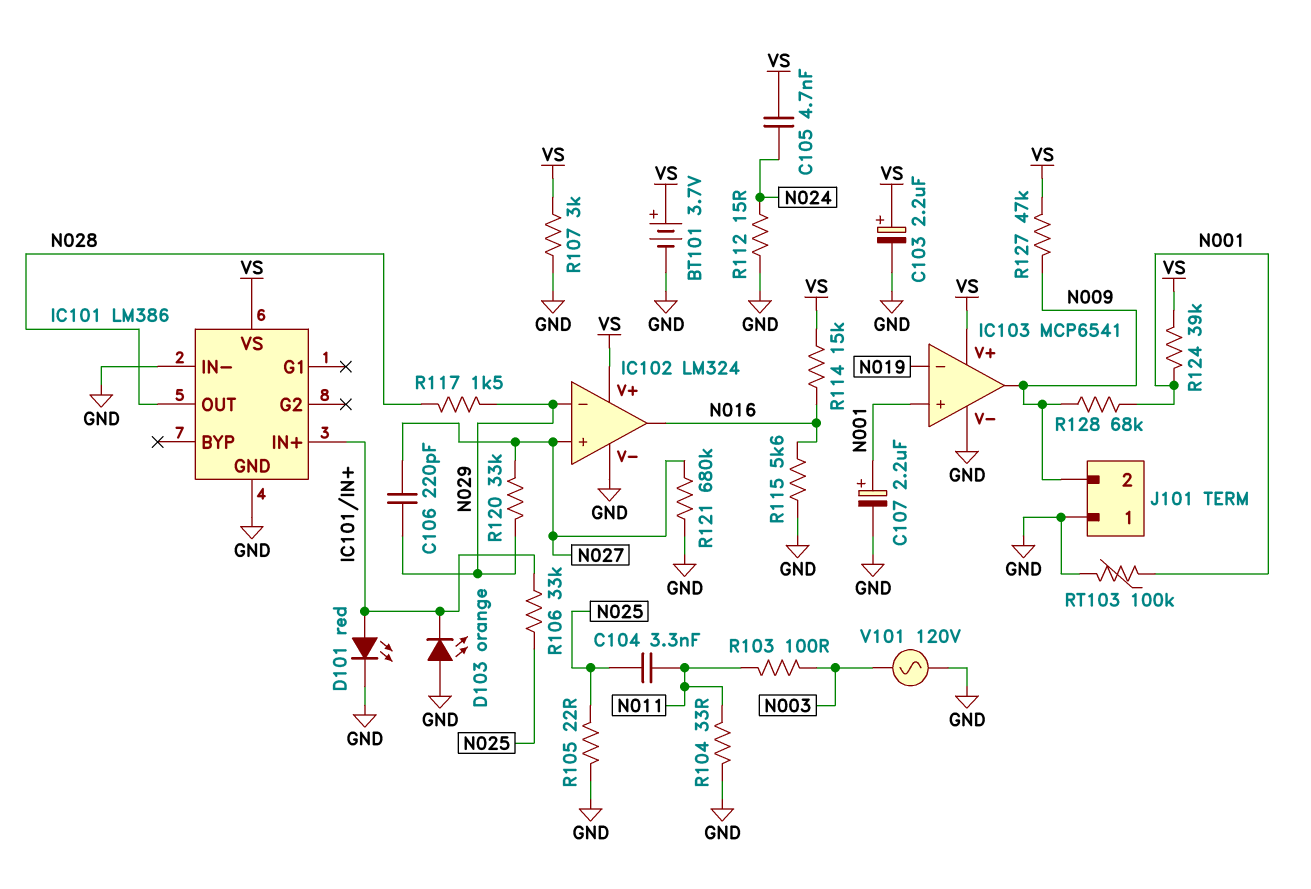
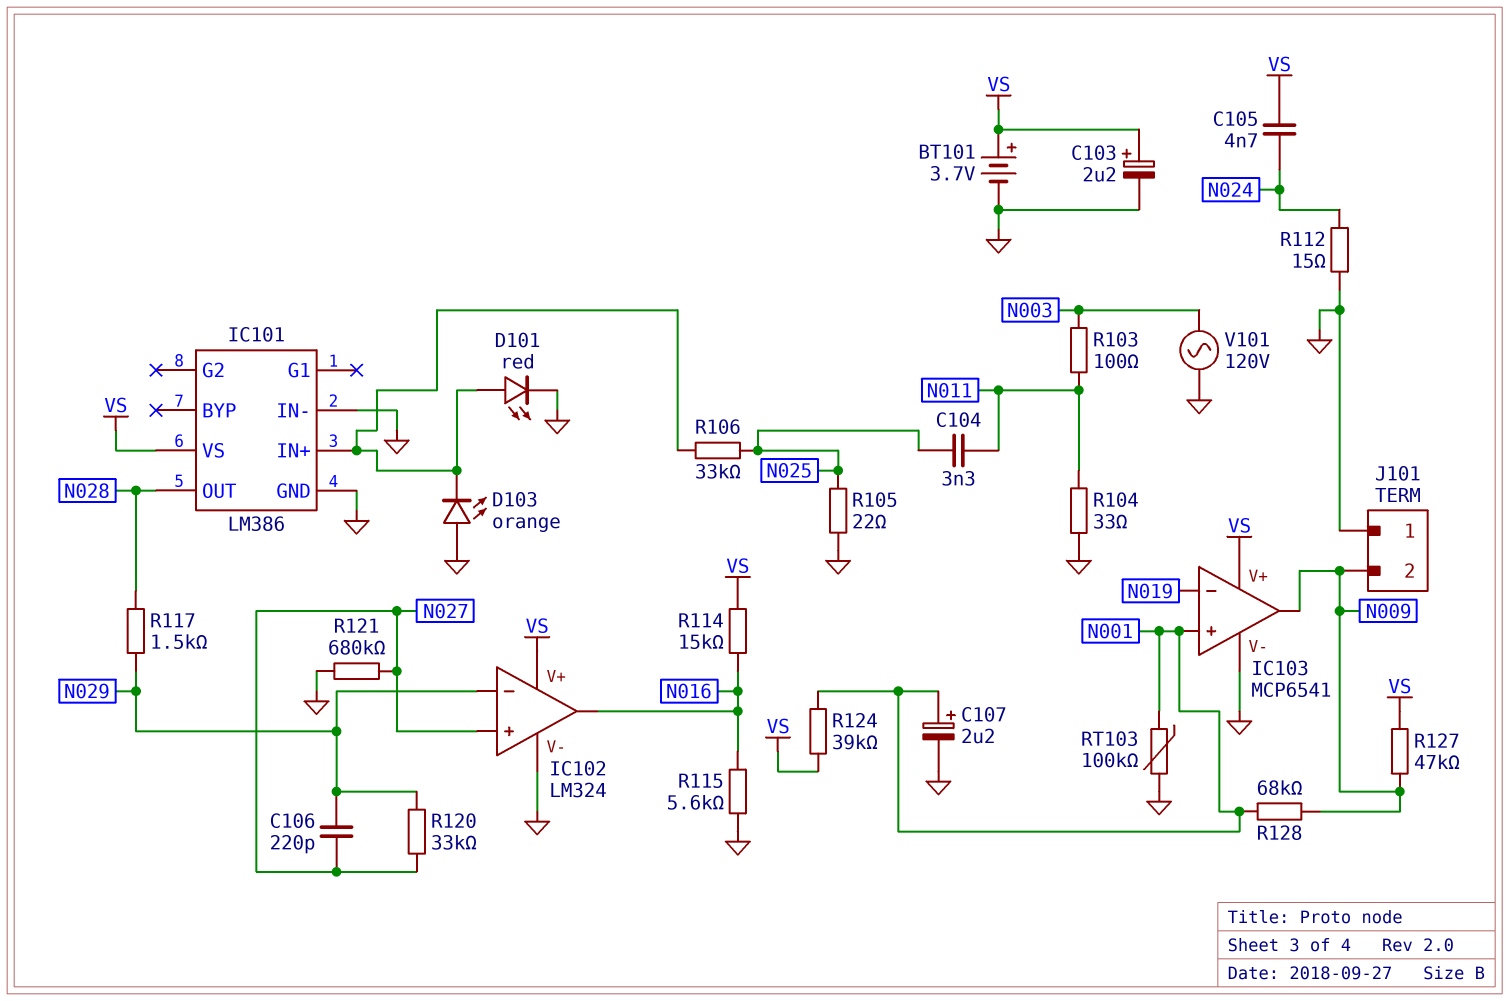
R107: 3k (GND, VS) -> none

